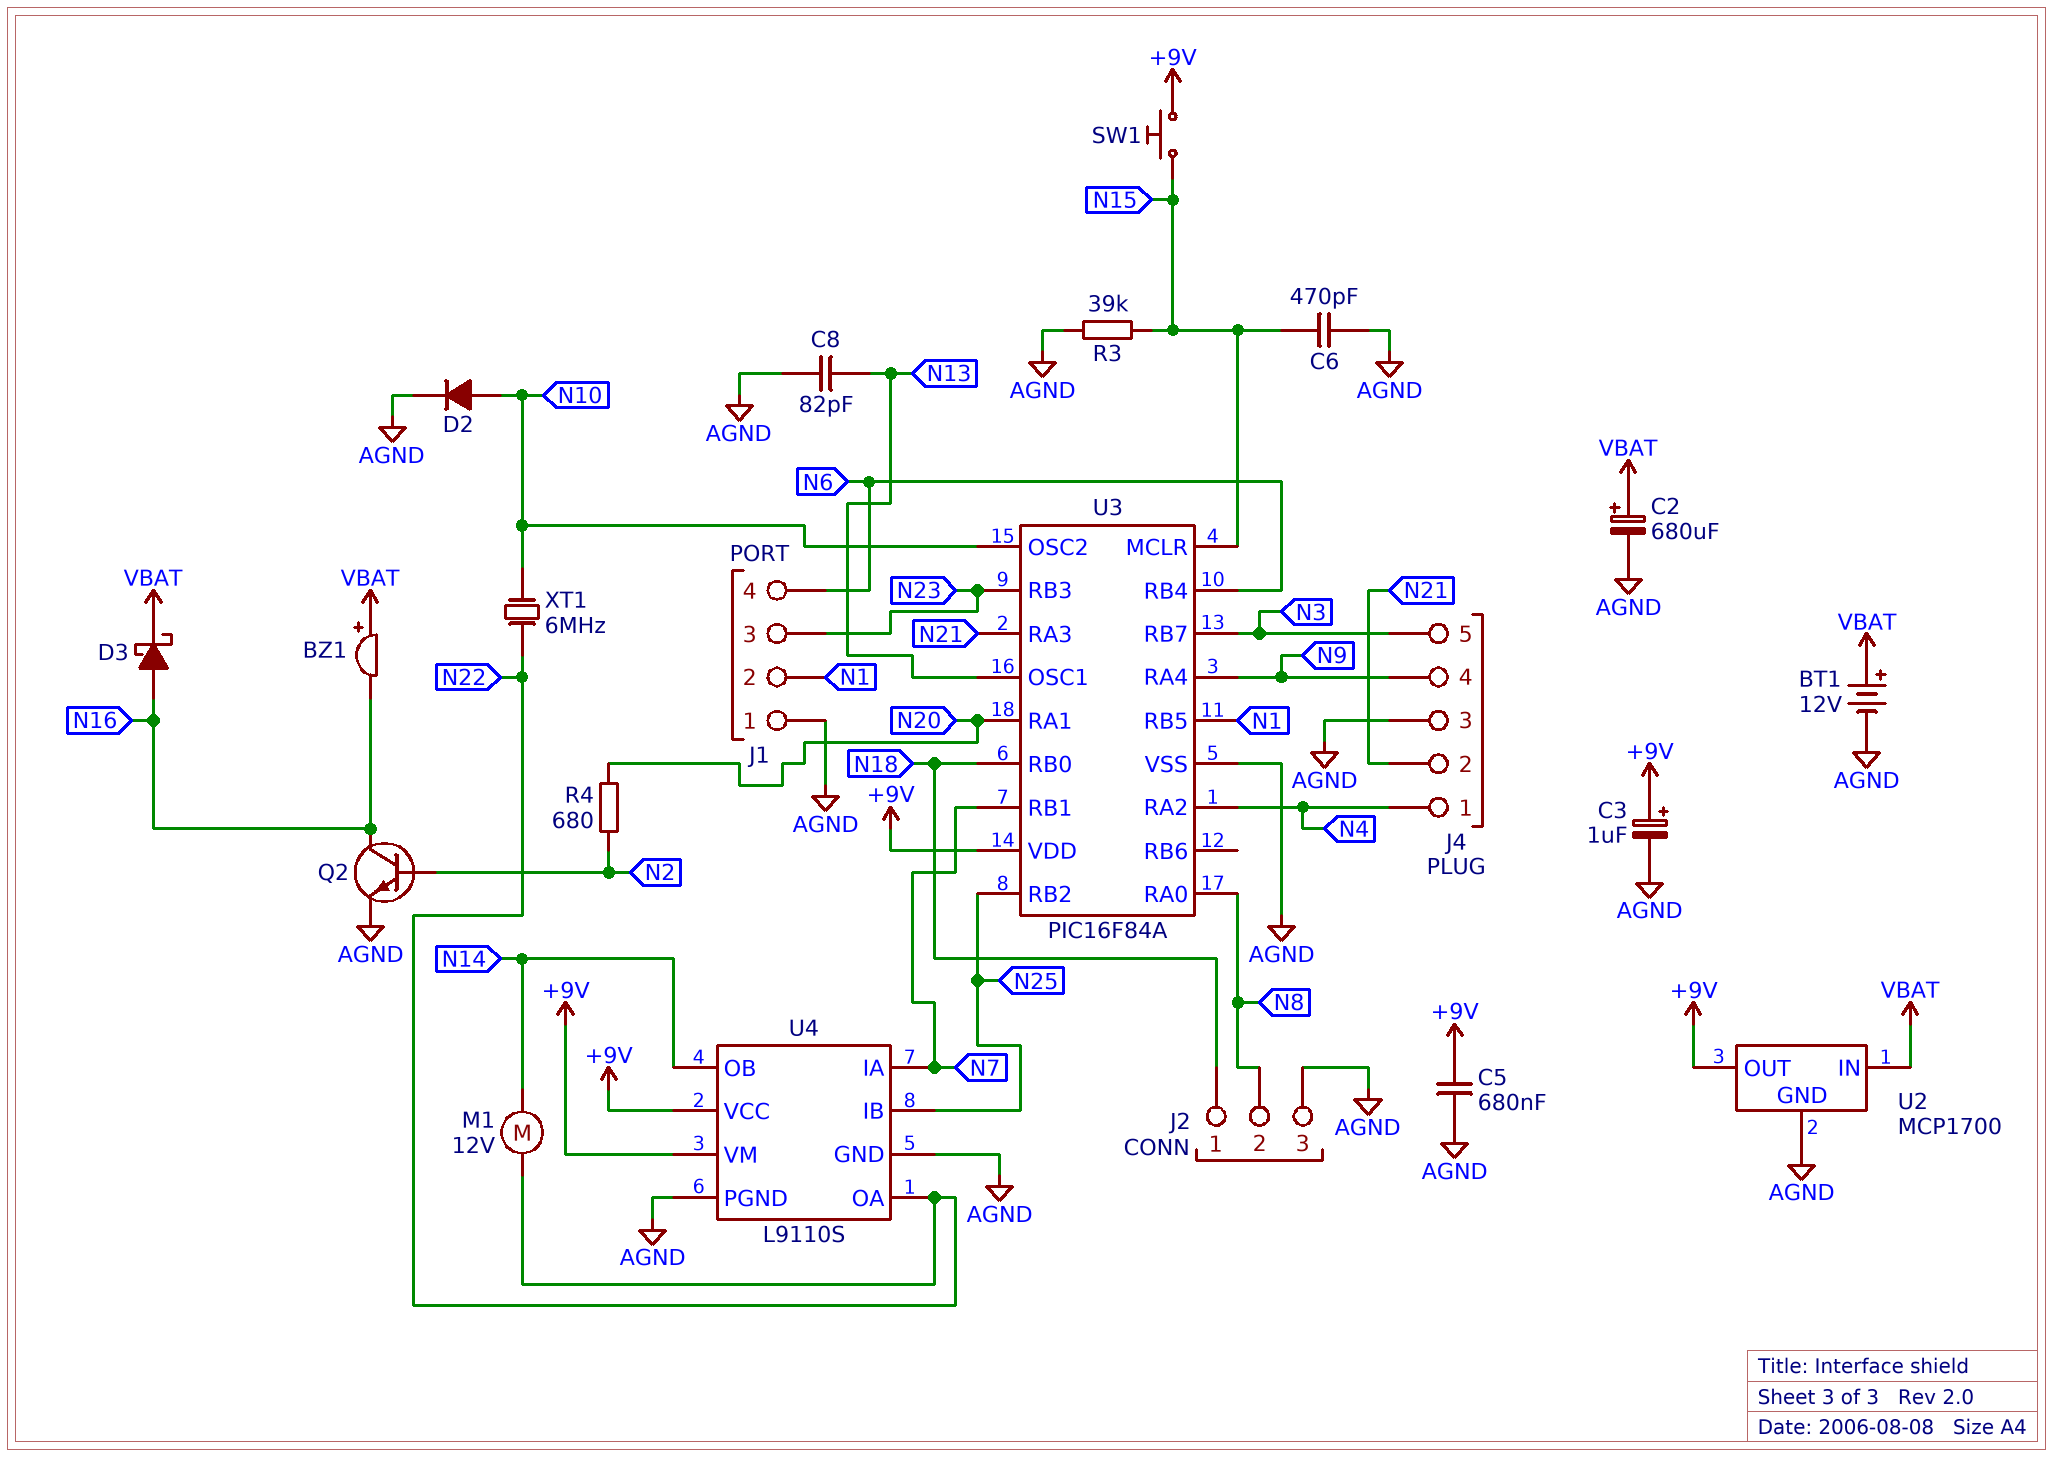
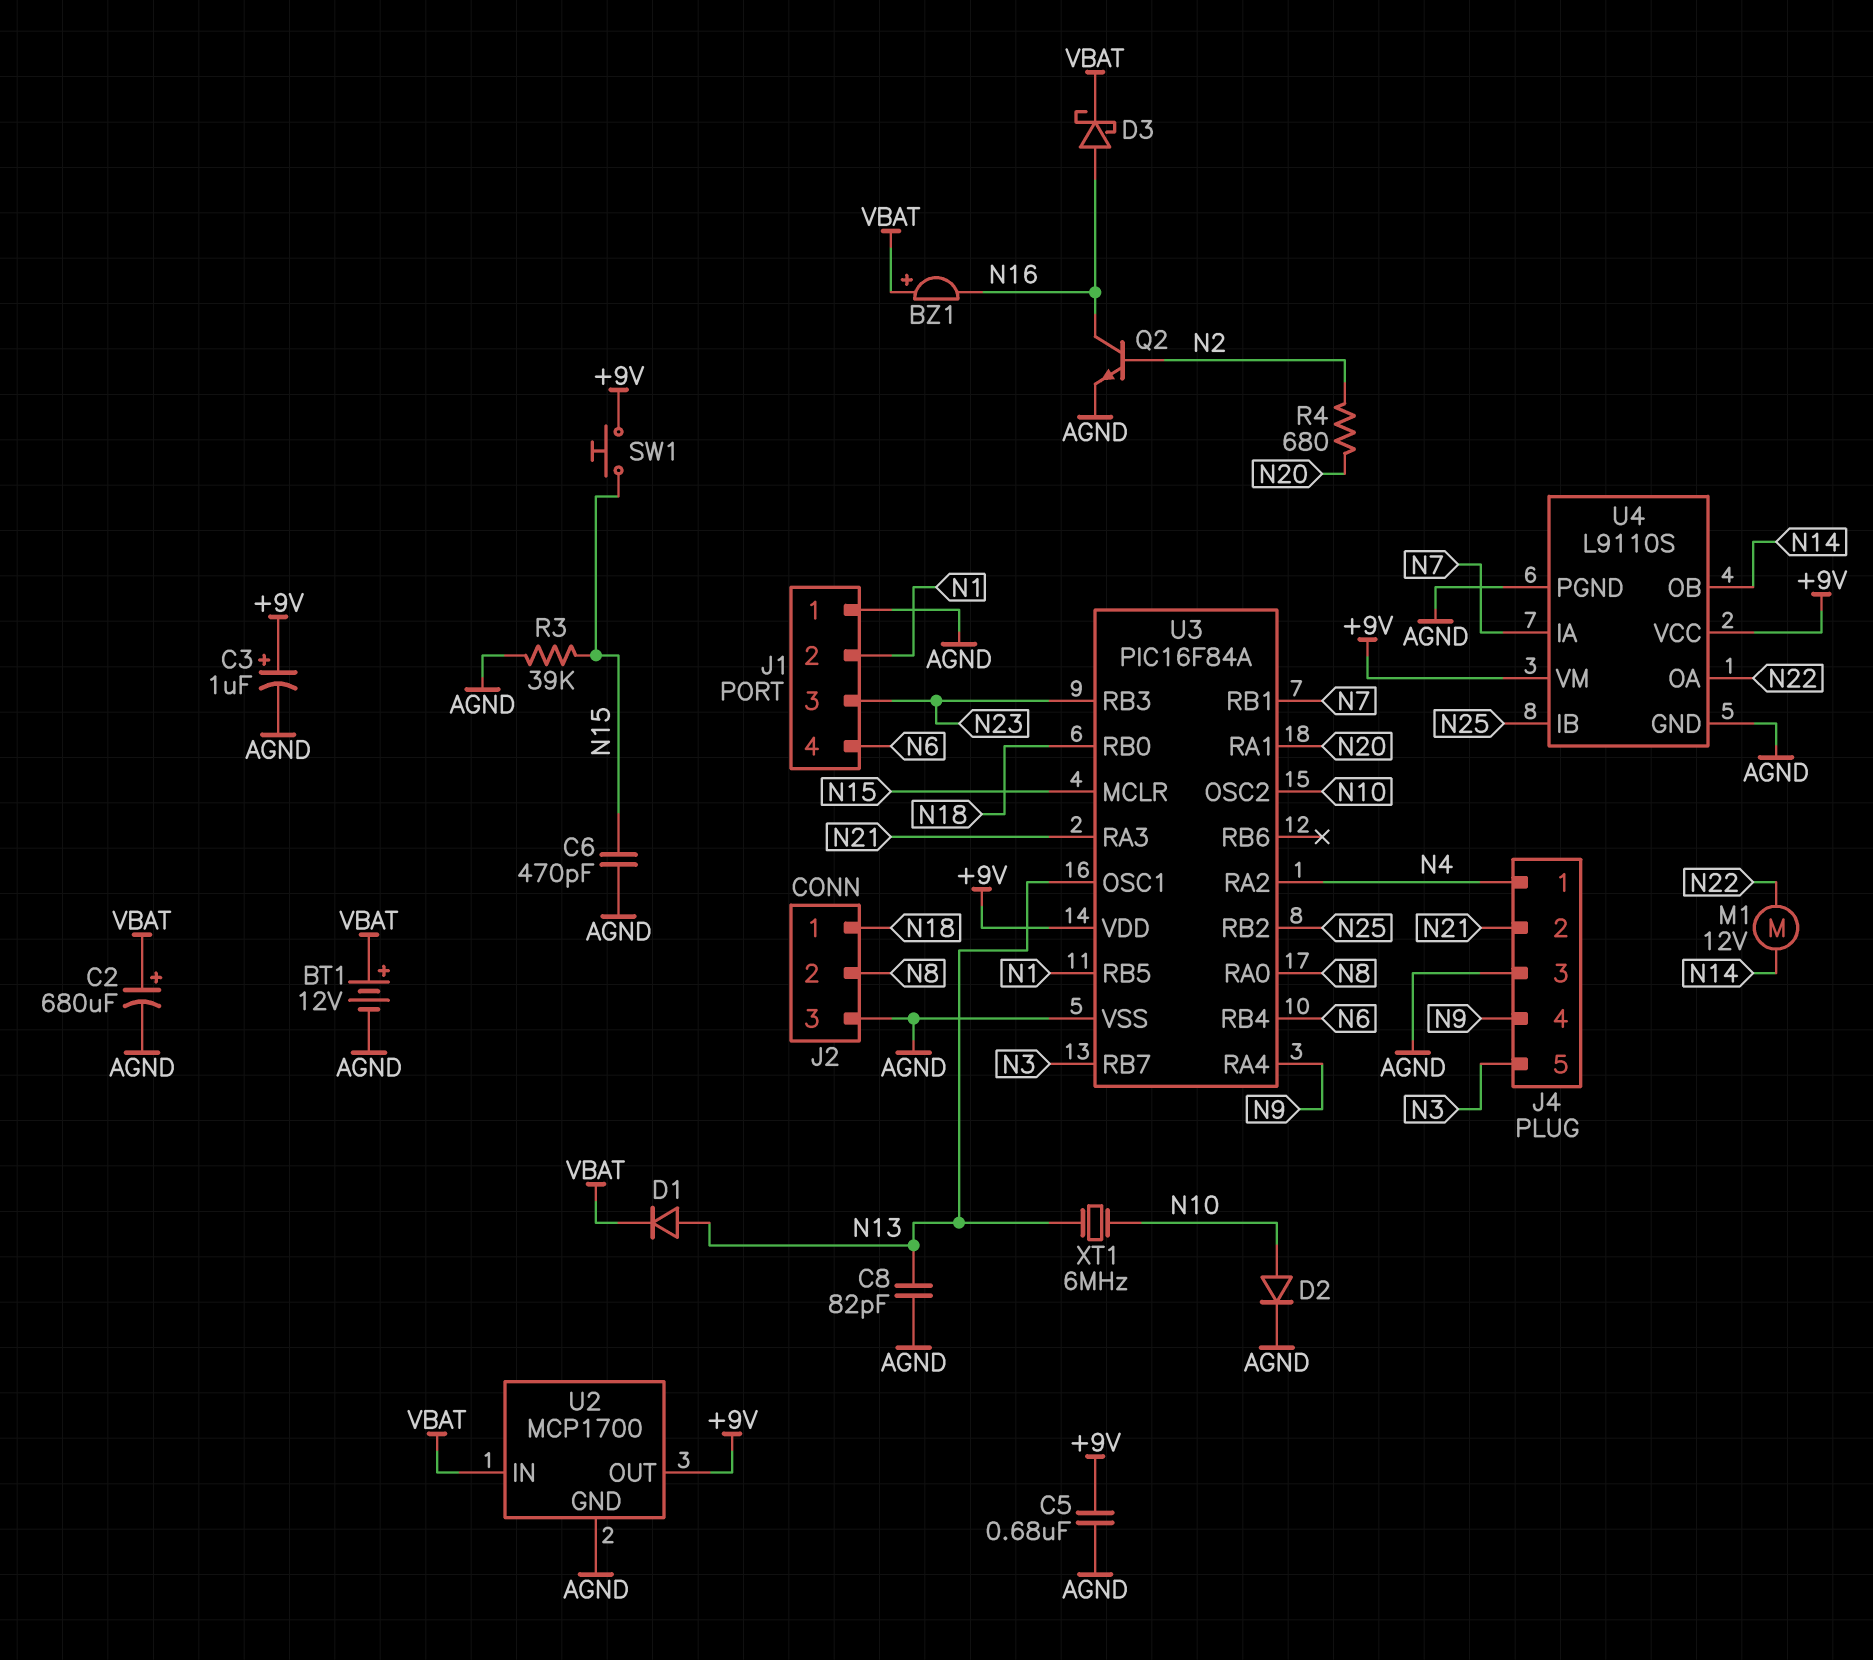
D1: none -> diode (A N13, K VBAT)
XT1: 6MHz (N10, N22) -> 6MHz (N10, N13)

